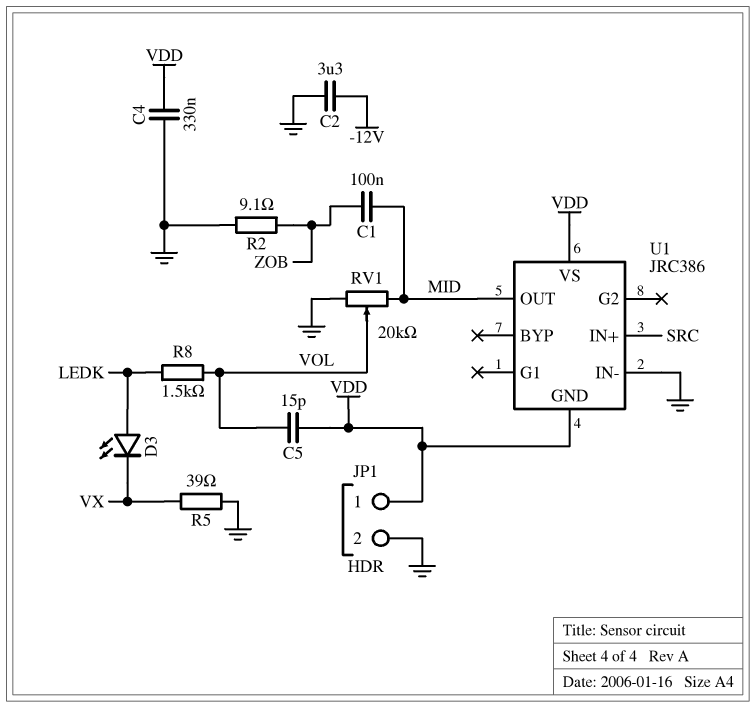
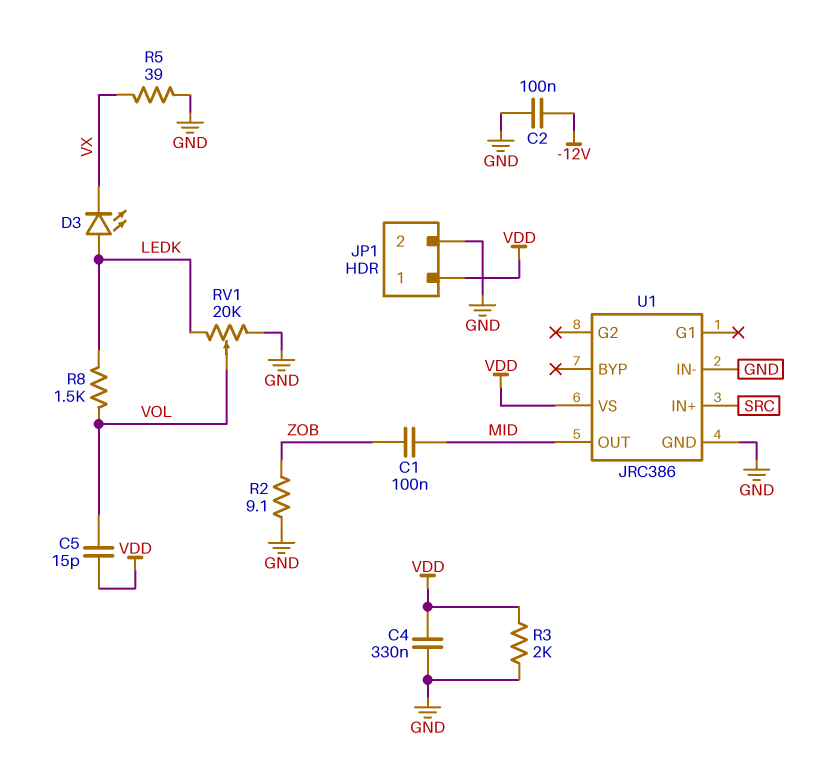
C2: 3.3uF (-12V, GND) -> 100nF (-12V, GND)
R3: none -> 2k (GND, VDD)
RV1: 20k (GND, MID, wiper VOL) -> 20k (GND, LEDK, wiper VOL)
U1 pin GND: VDD -> GND

